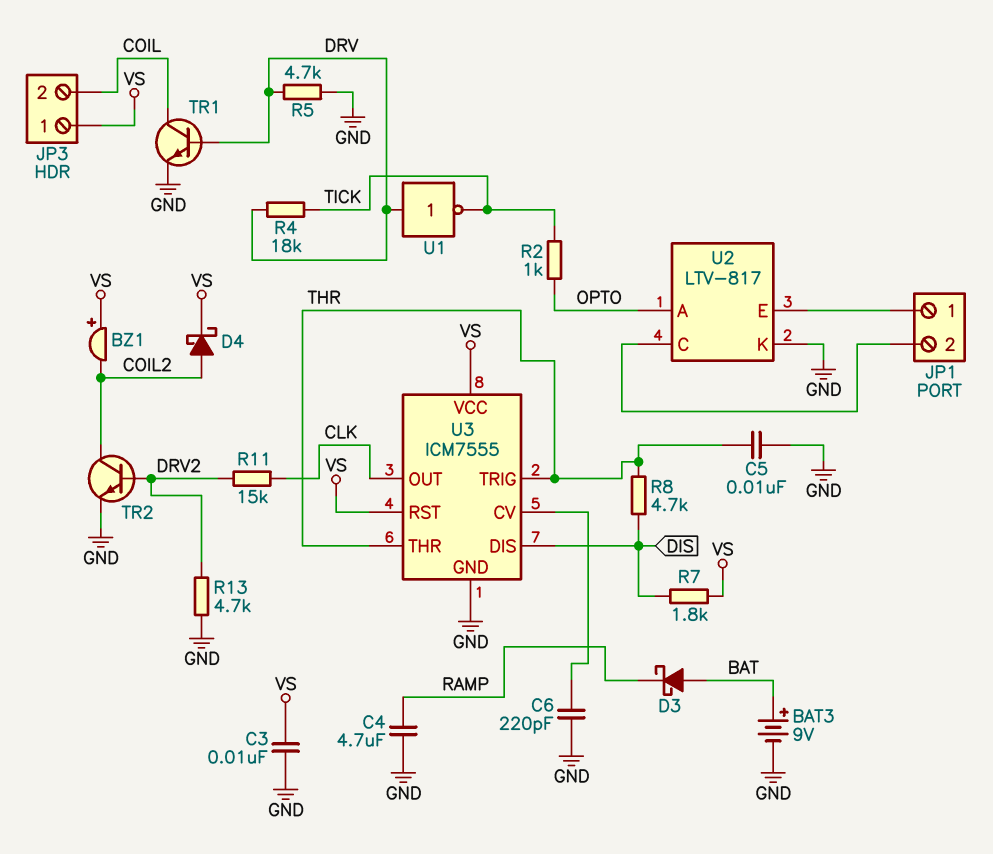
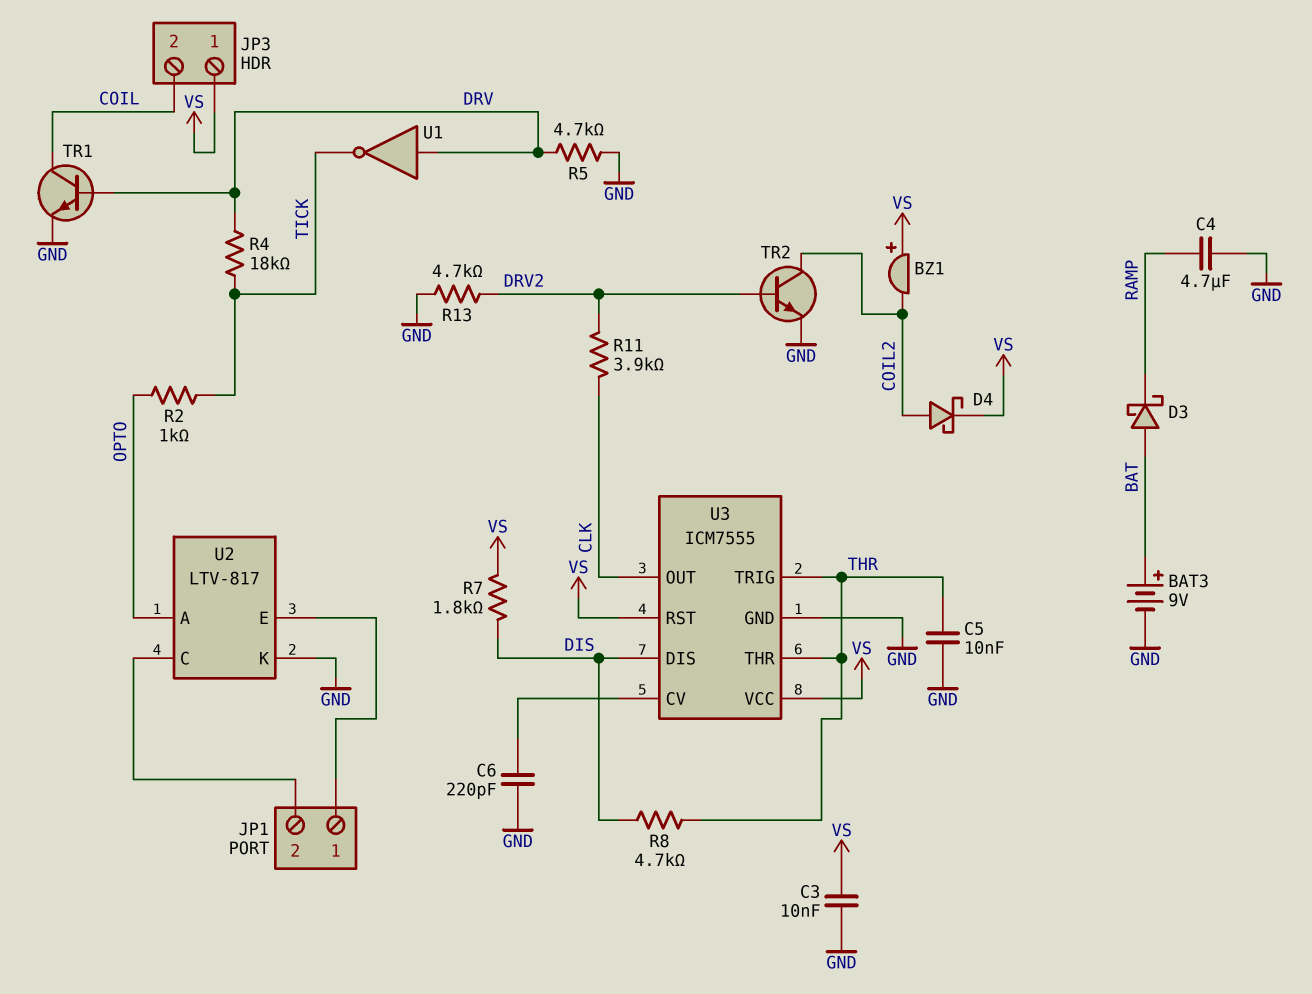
R11: 15k (CLK, DRV2) -> 3.9k (CLK, DRV2)

